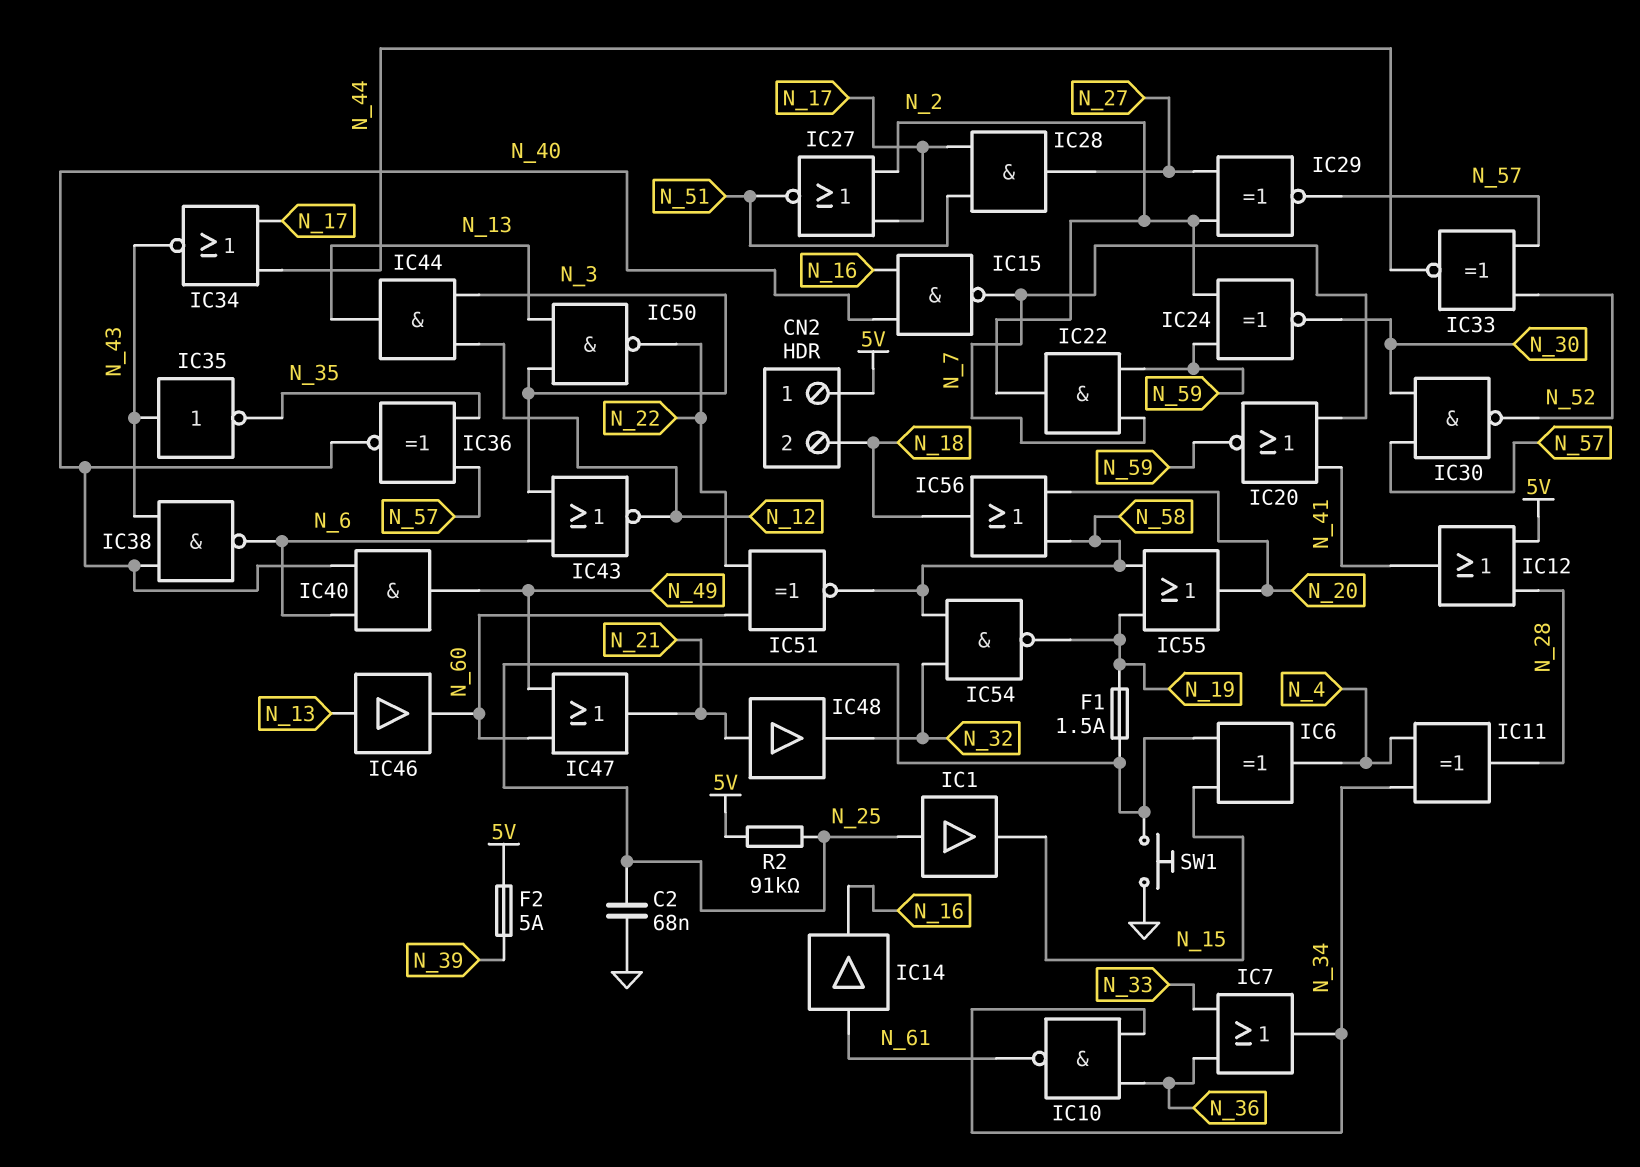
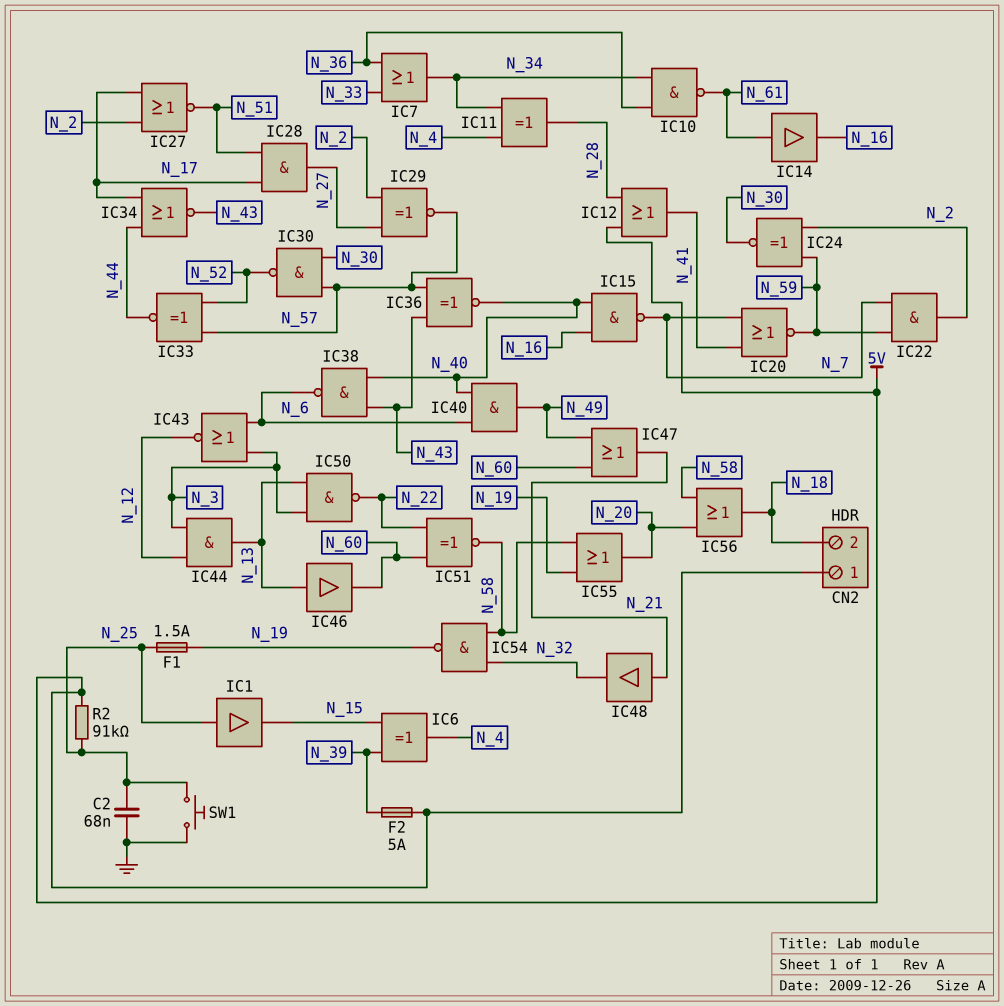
IC6: XOR (in N_15, in N_25, out N_4) -> XOR (in N_15, in N_39, out N_4)
IC35: NOT (in N_43, out N_35) -> none
IC36: XNOR (in N_35, in N_57, out N_40) -> XNOR (in N_43, in N_57, out N_40)

